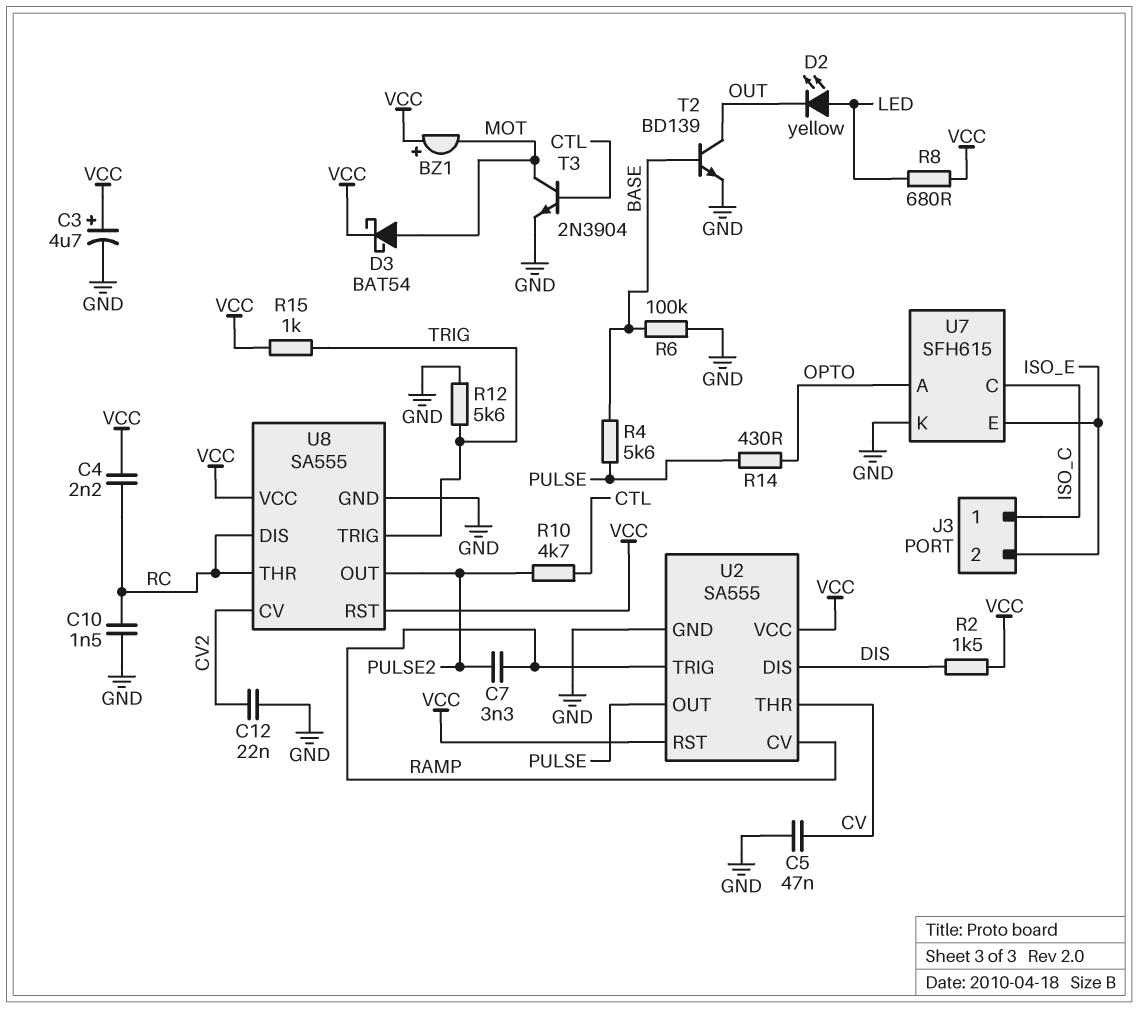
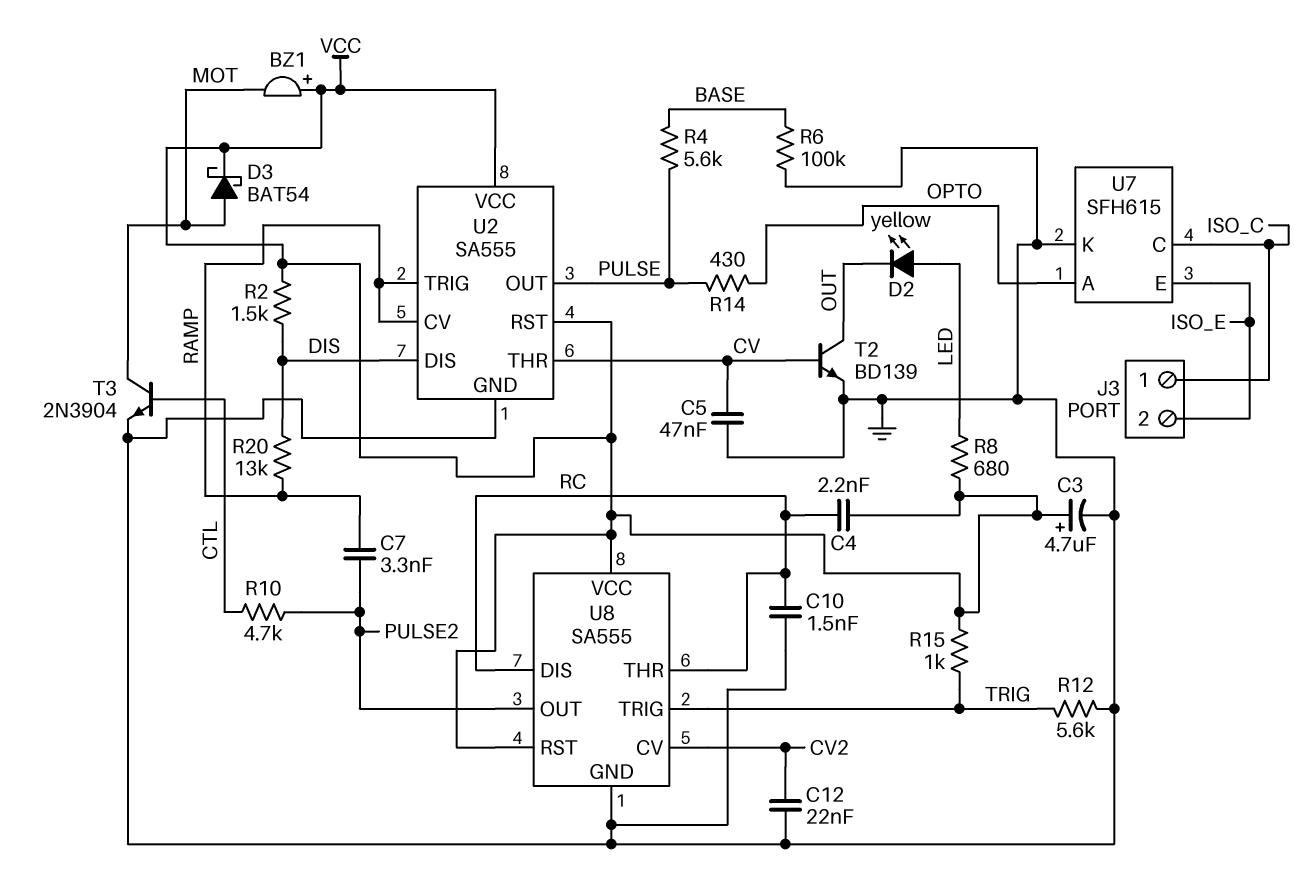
R20: none -> 13k (DIS, RAMP)
T2: NPN BD139 (B BASE, C OUT, E GND) -> NPN BD139 (B CV, C OUT, E GND)

